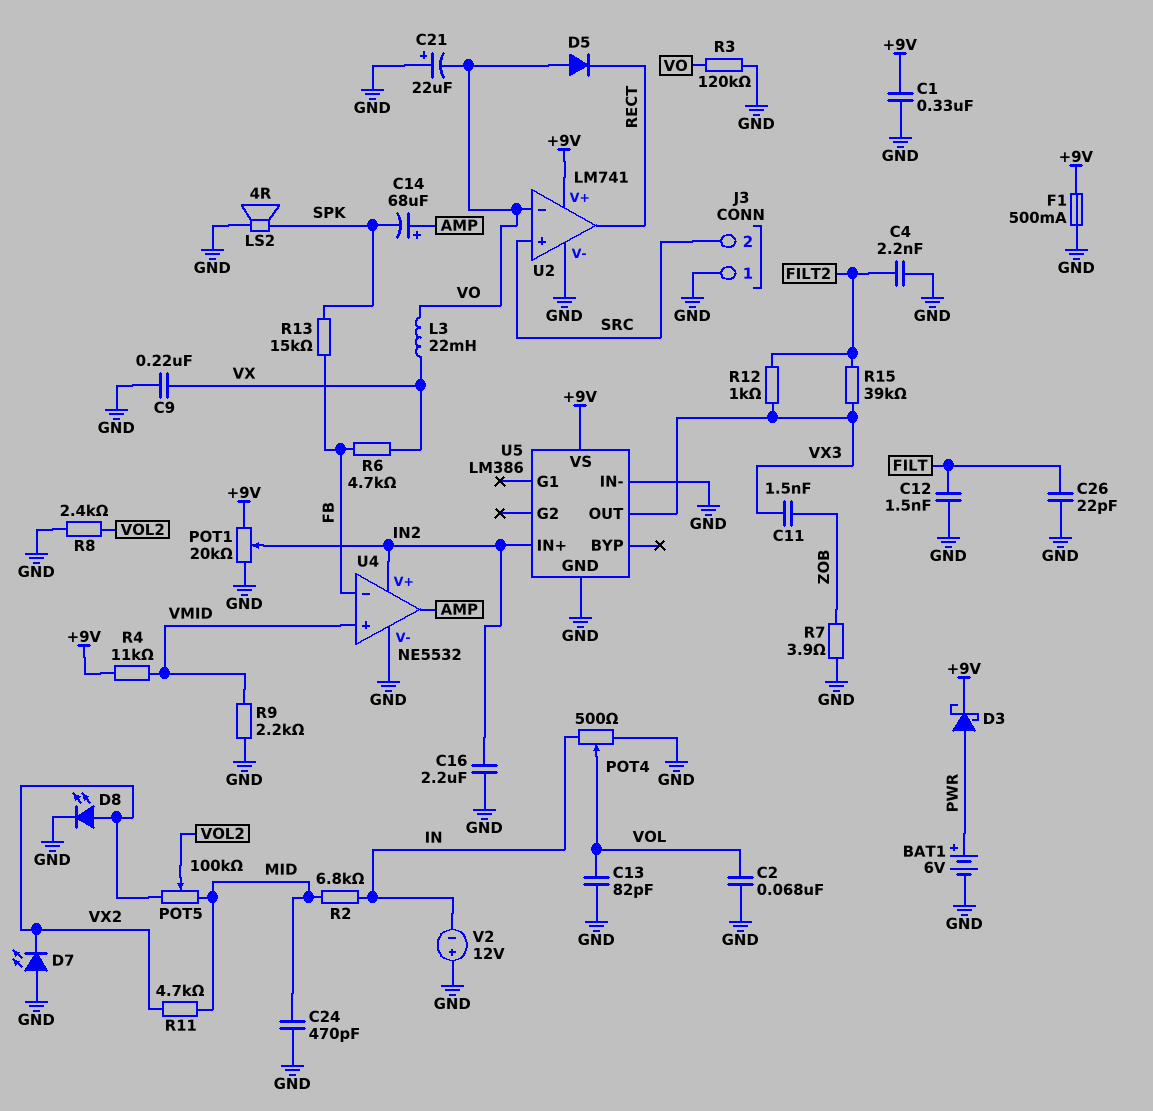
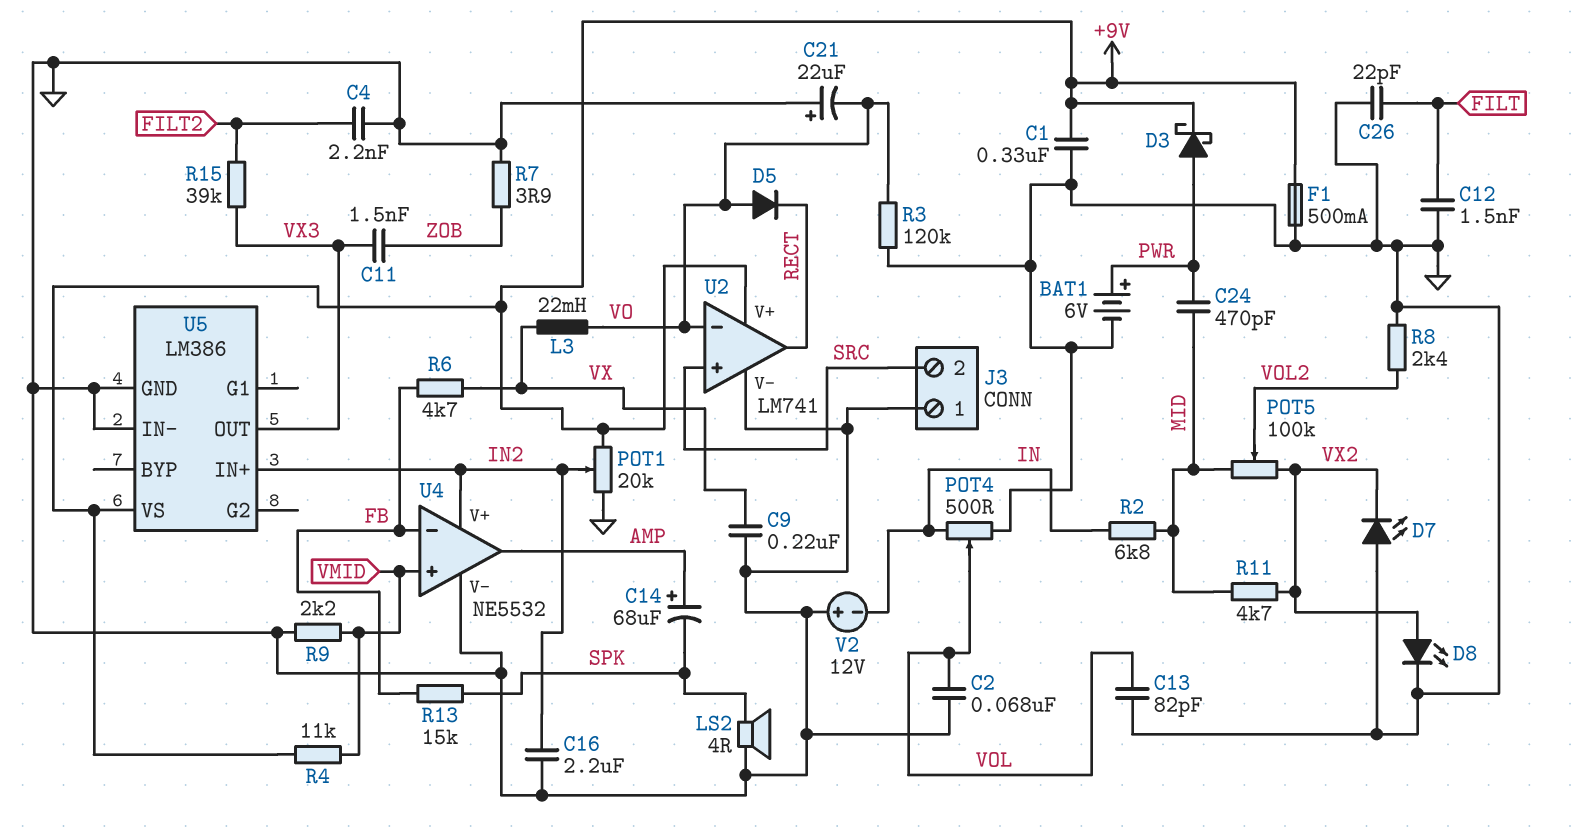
C24: 470pF (GND, MID) -> 470pF (MID, PWR)
R12: 1k (FILT2, VX3) -> none

